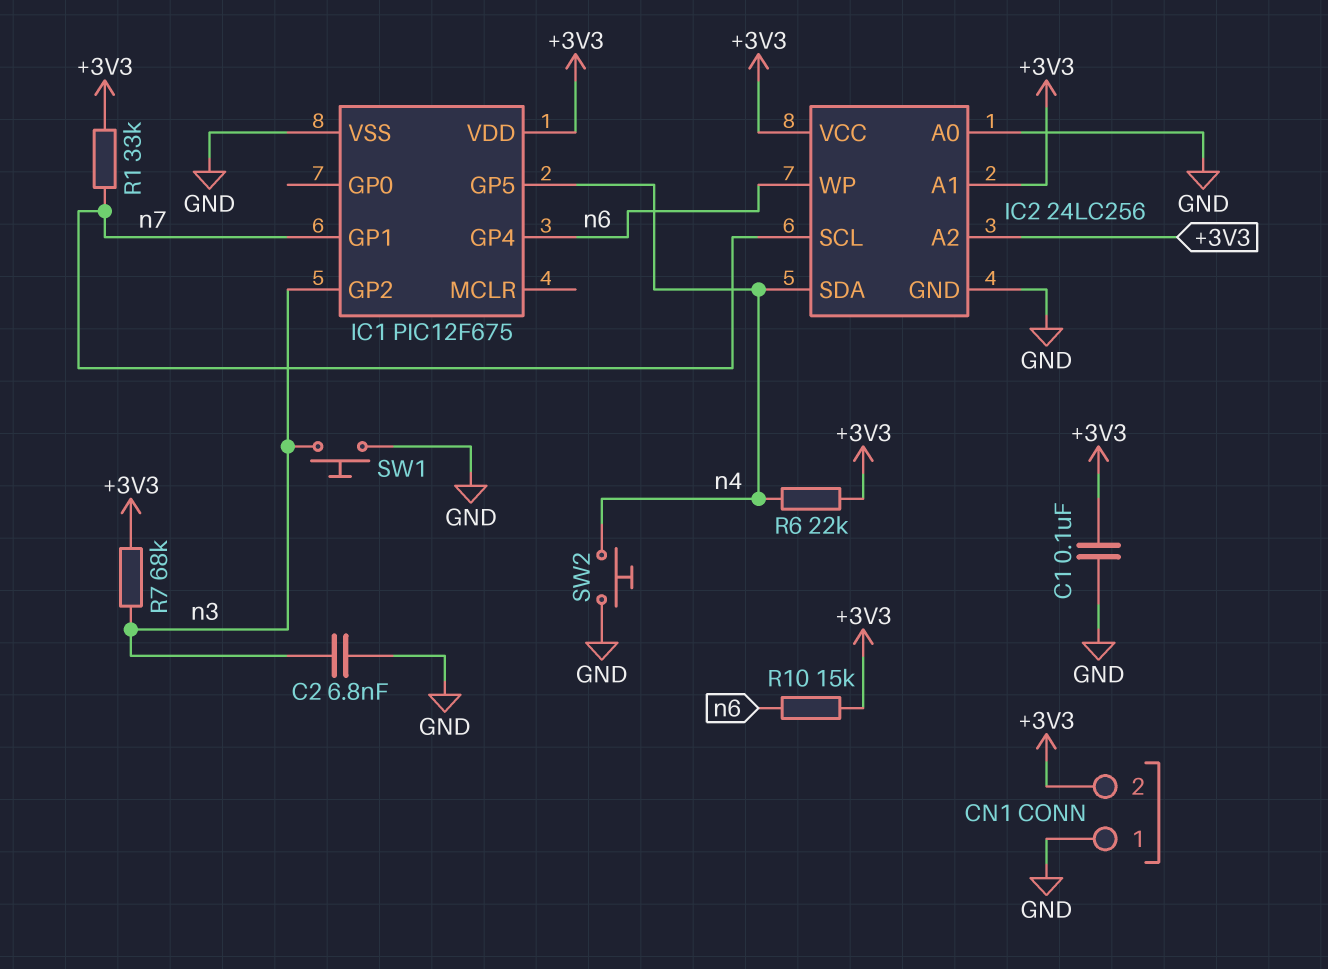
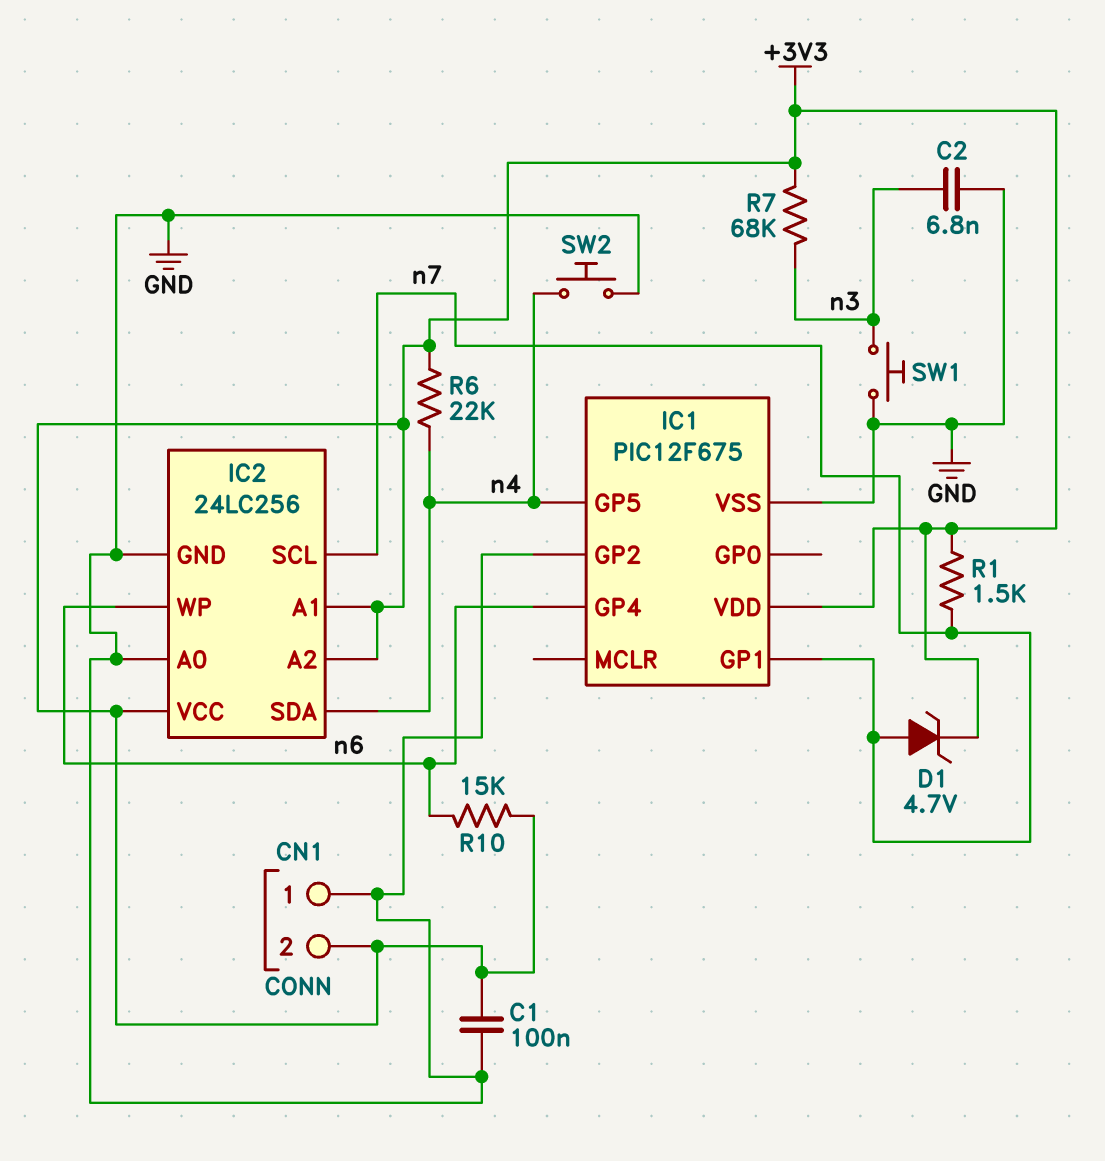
D1: none -> zener 4.7V (A n7, K +3V3)
IC1 pin GP2: n3 -> GND
R1: 33k (+3V3, n7) -> 1.5k (+3V3, n7)

